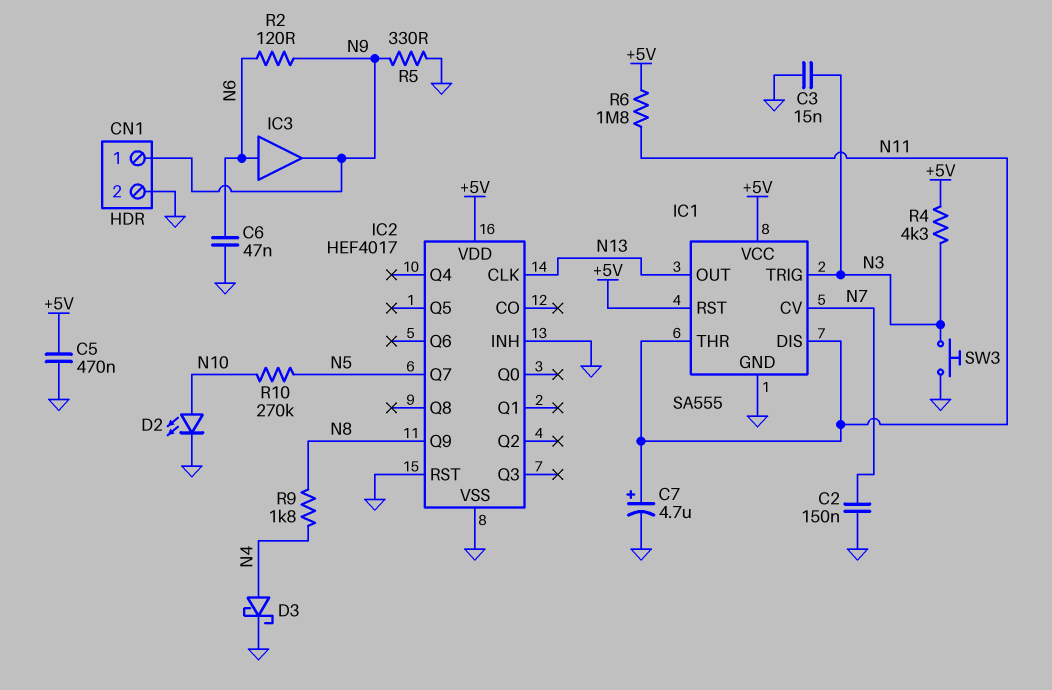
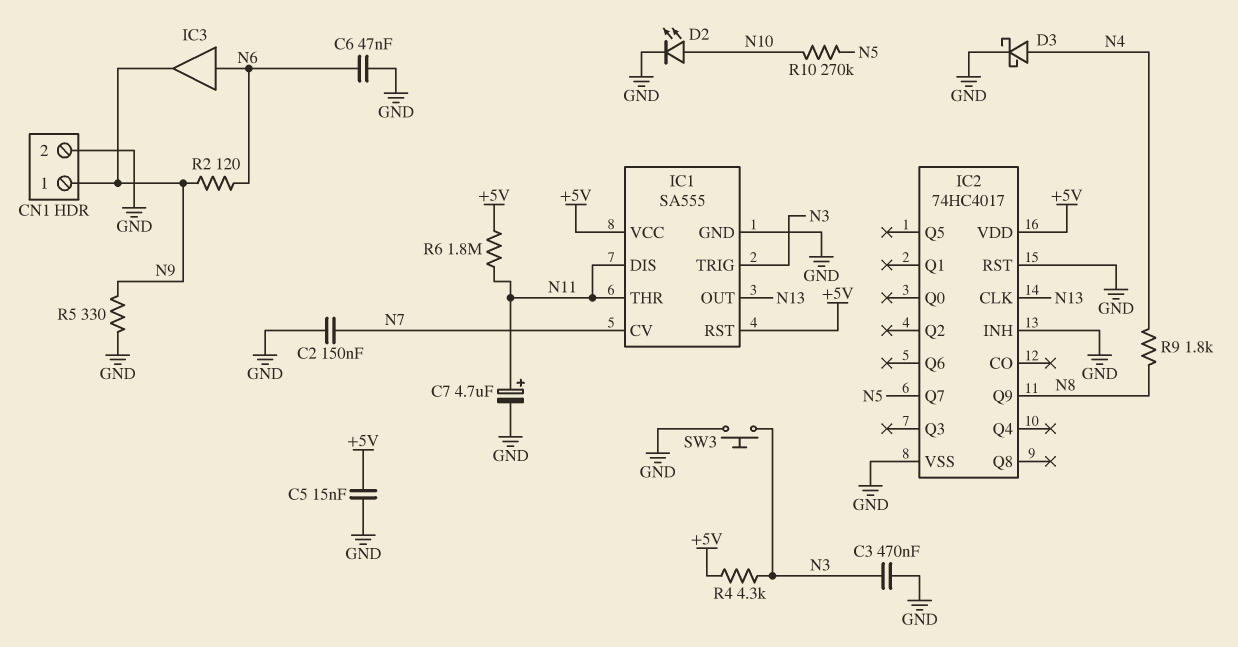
C3: 15nF (GND, N3) -> 470nF (GND, N3)
C5: 470nF (+5V, GND) -> 15nF (+5V, GND)
IC2: HEF4017 -> 74HC4017

